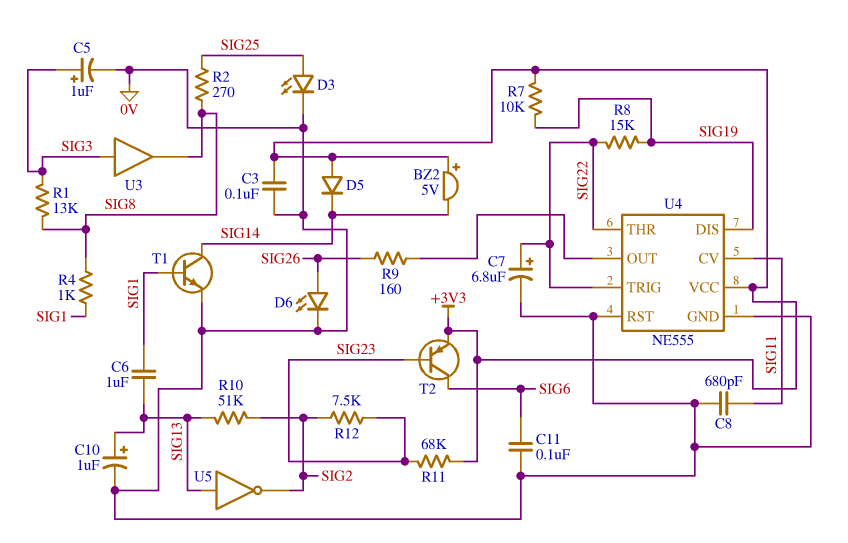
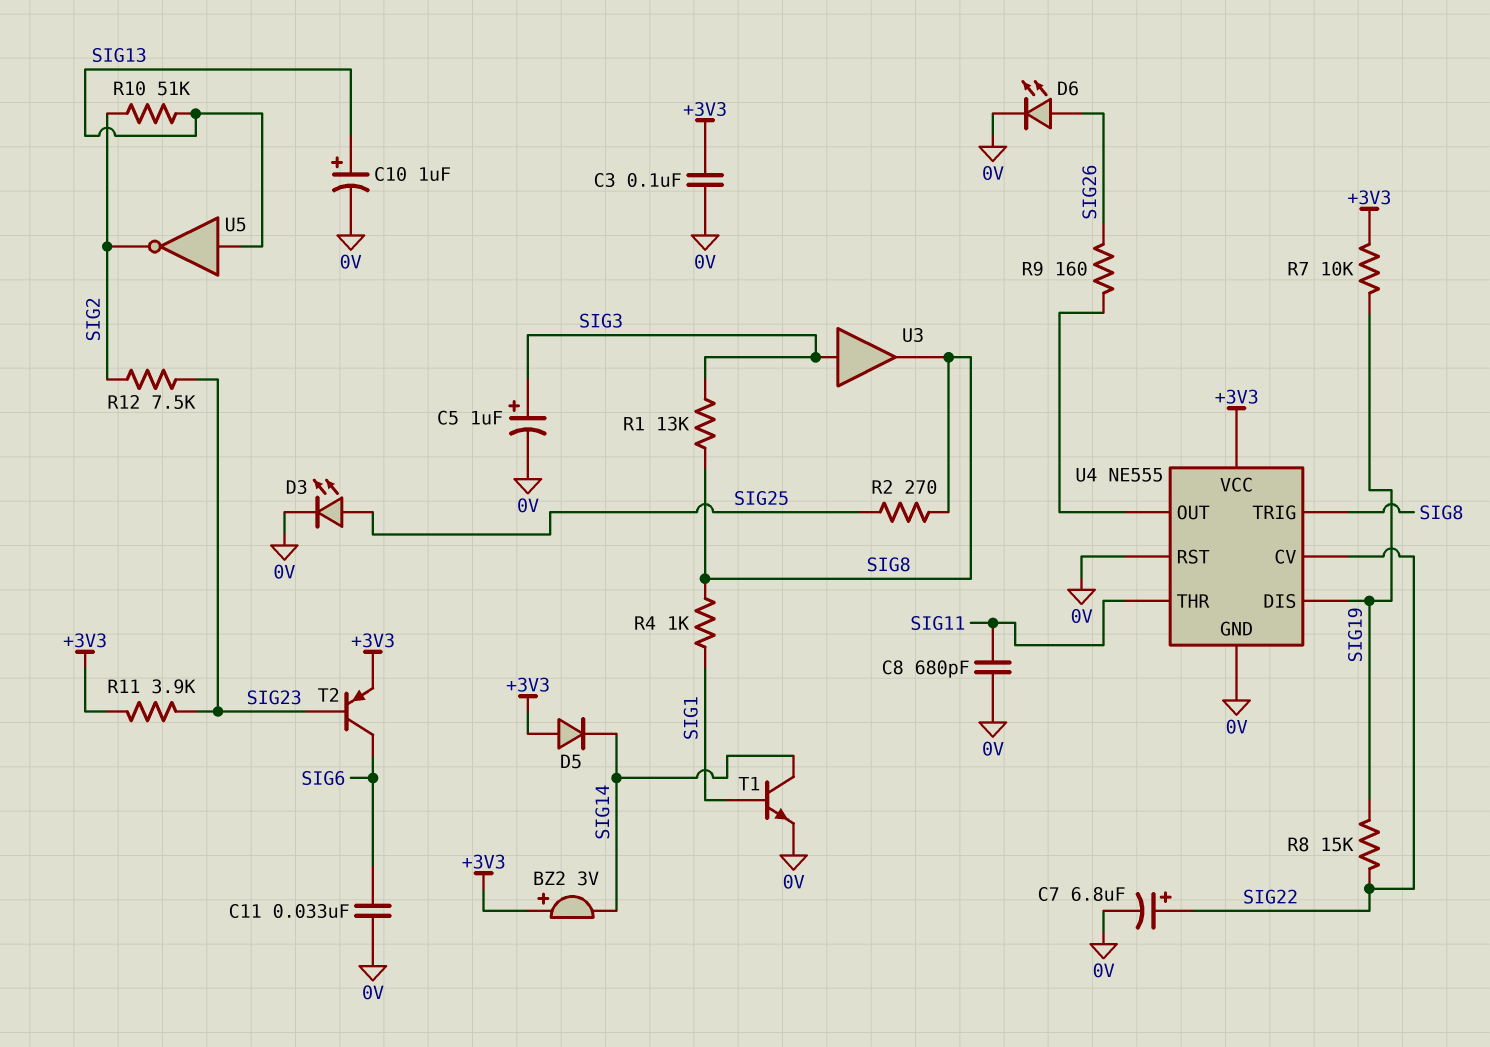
BZ2: buzzer 5V (plus +3V3, minus SIG14) -> buzzer 3V (plus +3V3, minus SIG14)
C6: 1uF (SIG1, SIG13) -> none
C11: 100nF (0V, SIG6) -> 33nF (0V, SIG6)
R11: 68k (+3V3, SIG23) -> 3.9k (+3V3, SIG23)
U4 pin CV: SIG11 -> SIG22
U4 pin THR: SIG22 -> SIG11
U4 pin TRIG: SIG22 -> SIG8

